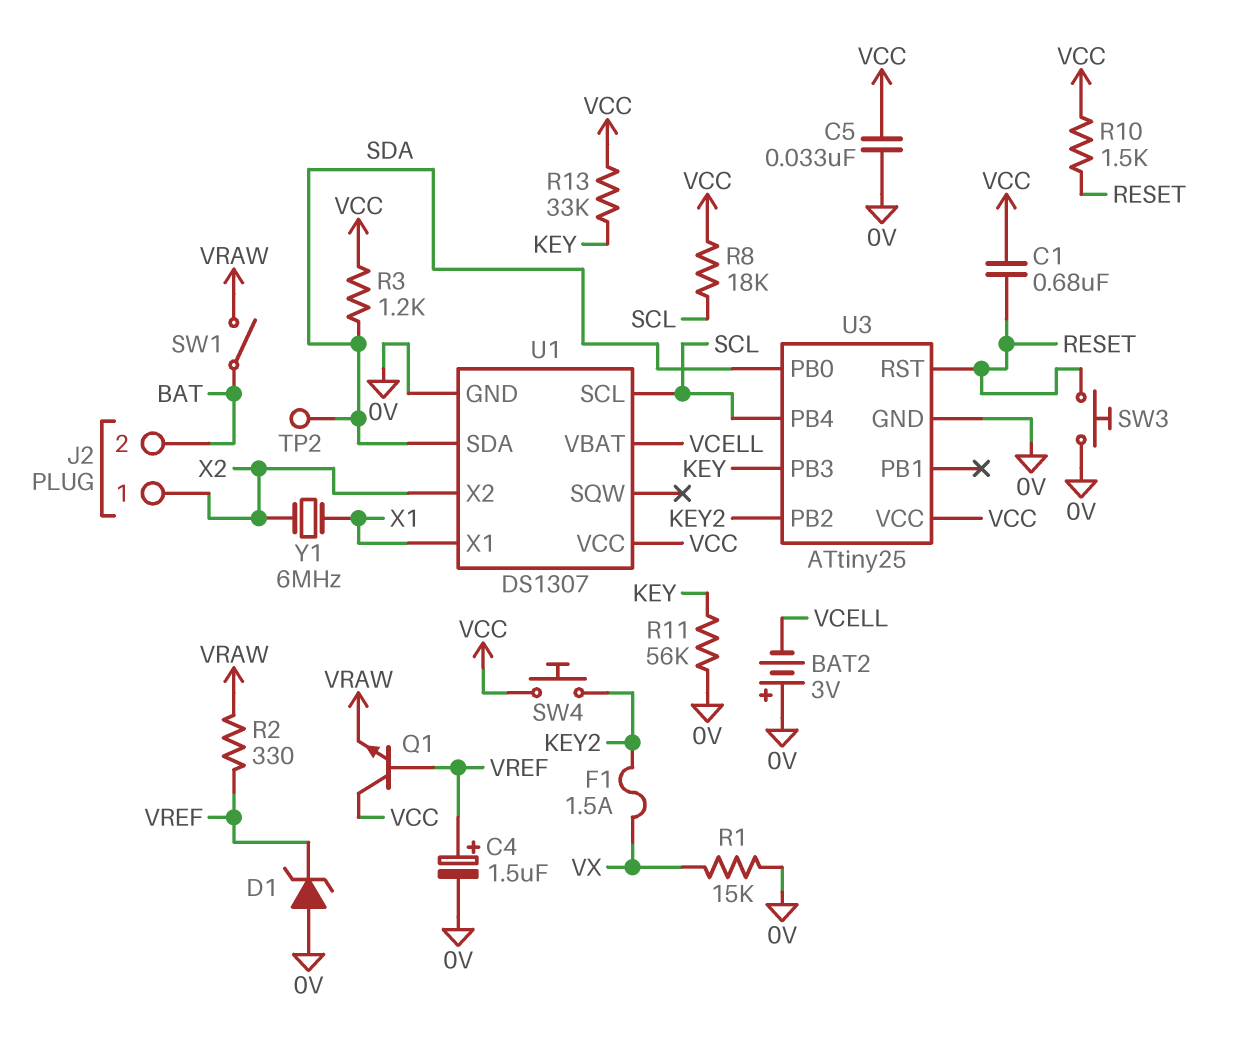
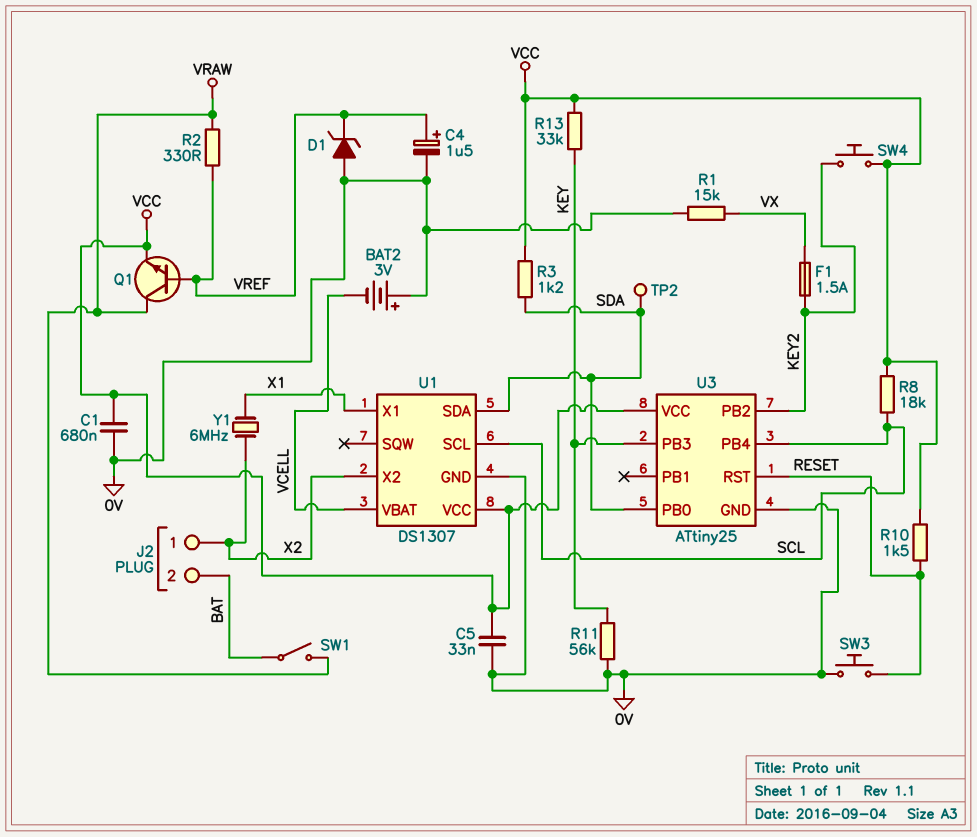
C1: 680nF (RESET, VCC) -> 680nF (0V, VCC)
Q1: NPN (B VREF, C VCC, E VRAW) -> NPN (B VREF, C VRAW, E VCC)

